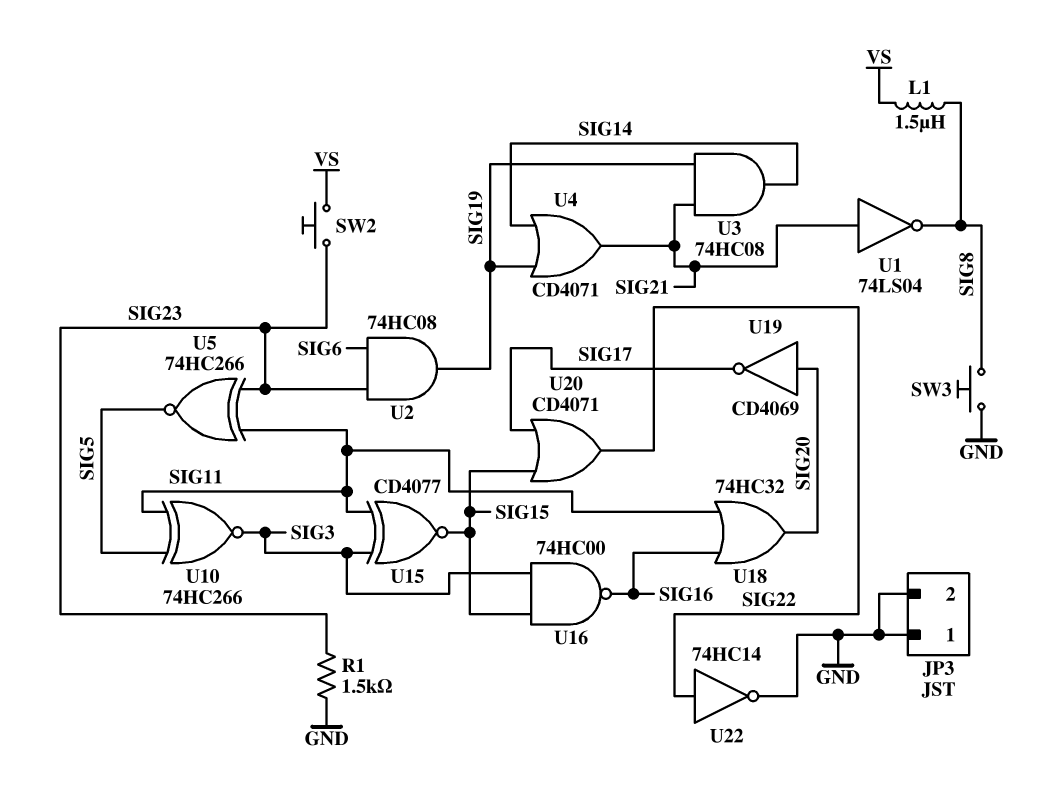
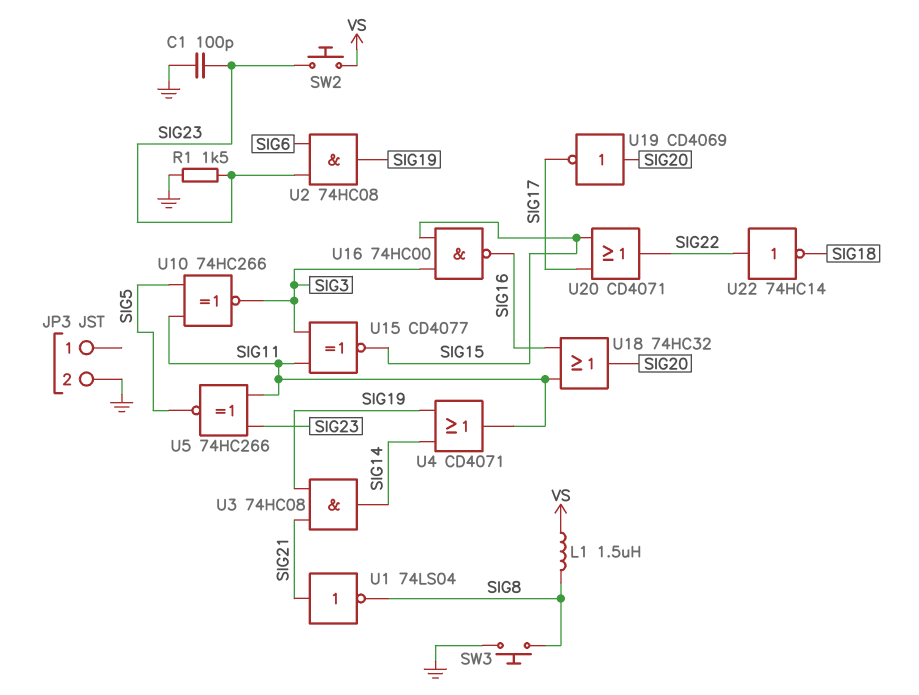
C1: none -> 100pF (GND, SIG23)
JP3 pin 1: GND -> none
U4: OR CD4071 (in SIG14, in SIG19, out SIG21) -> OR CD4071 (in SIG14, in SIG19, out SIG11)
U22: NOT 74HC14 (in SIG22, out GND) -> NOT 74HC14 (in SIG22, out SIG18)

